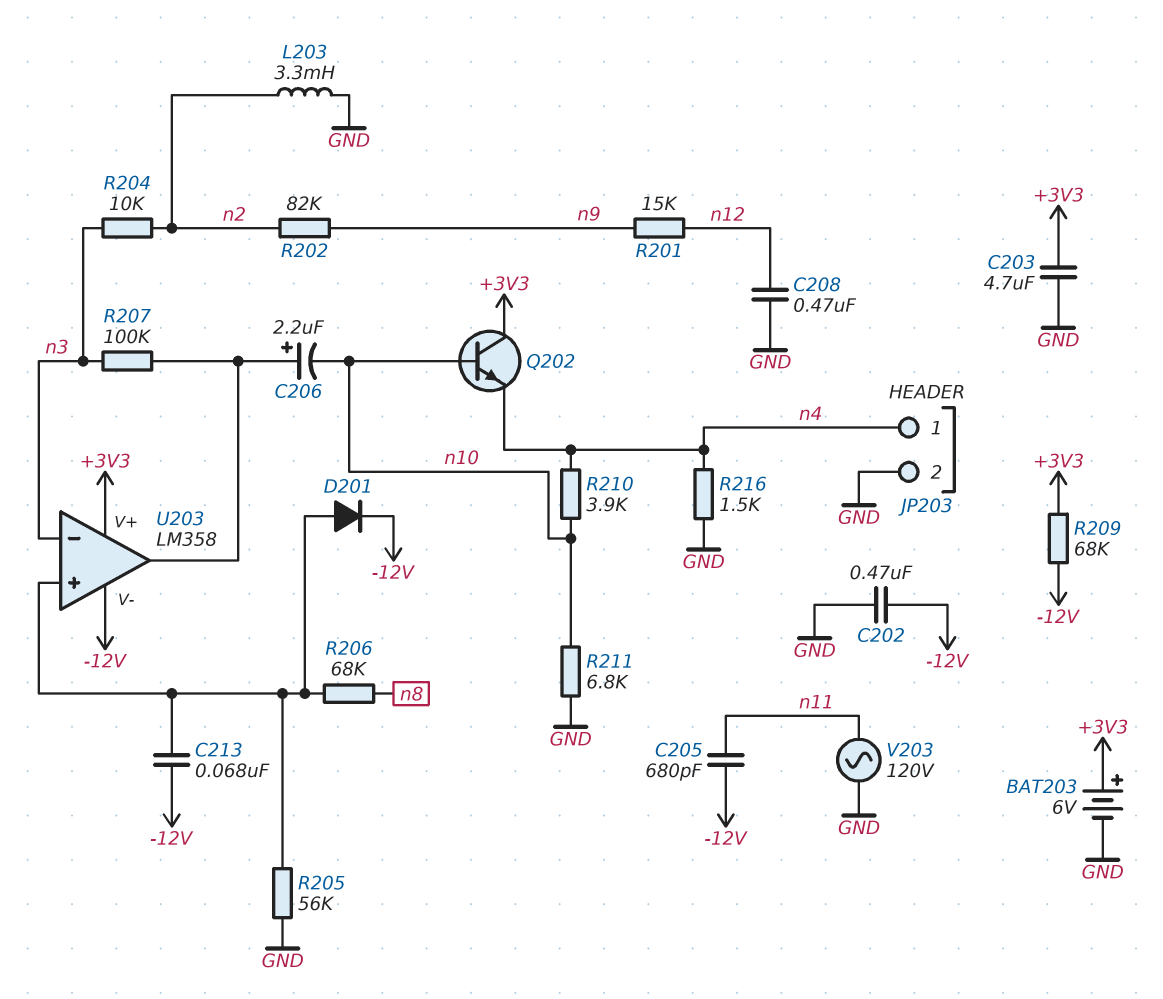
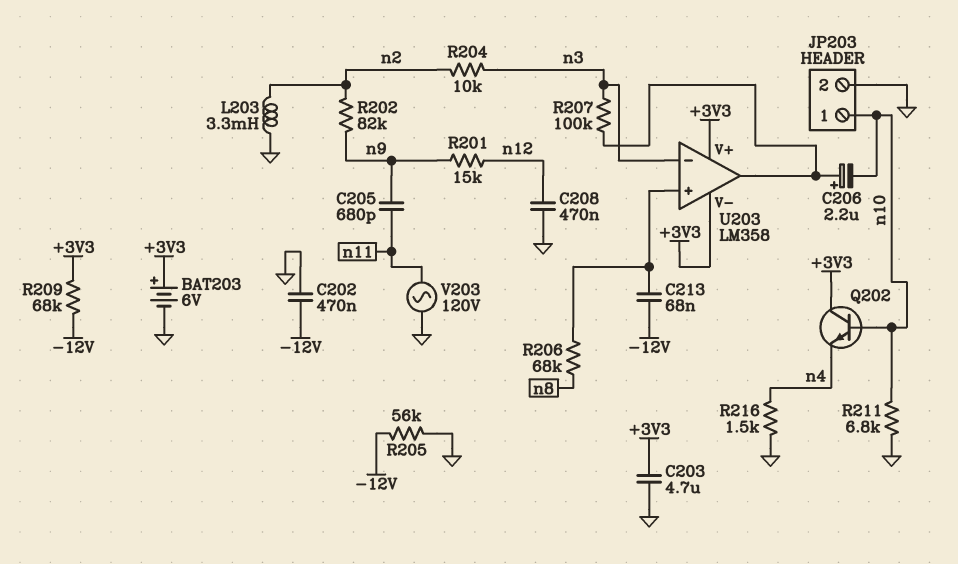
C205: 680pF (-12V, n11) -> 680pF (n9, n11)
D201: diode (A U203/in+, K -12V) -> none
JP203 pin 1: n4 -> n10
R205: 56k (GND, U203/in+) -> 56k (-12V, GND)
R210: 3.9k (n4, n10) -> none
U203 pin V-: -12V -> +3V3

